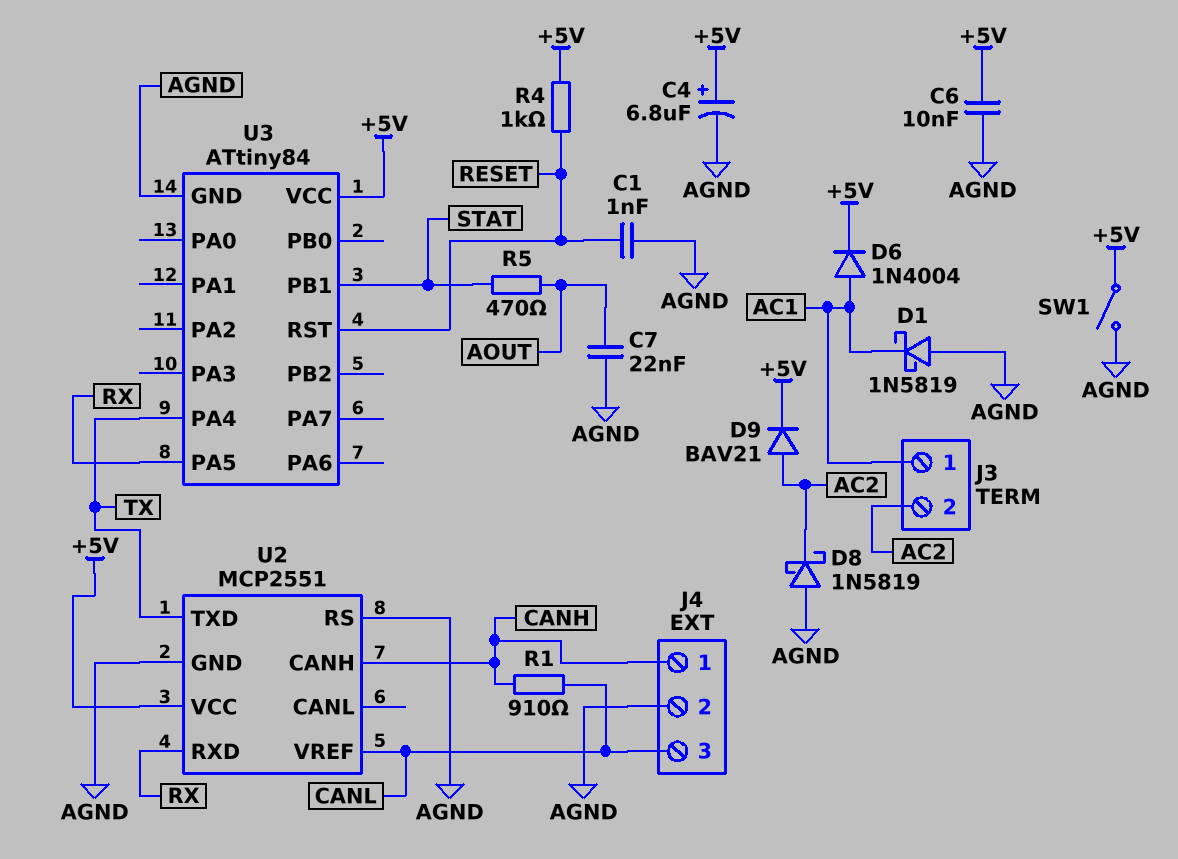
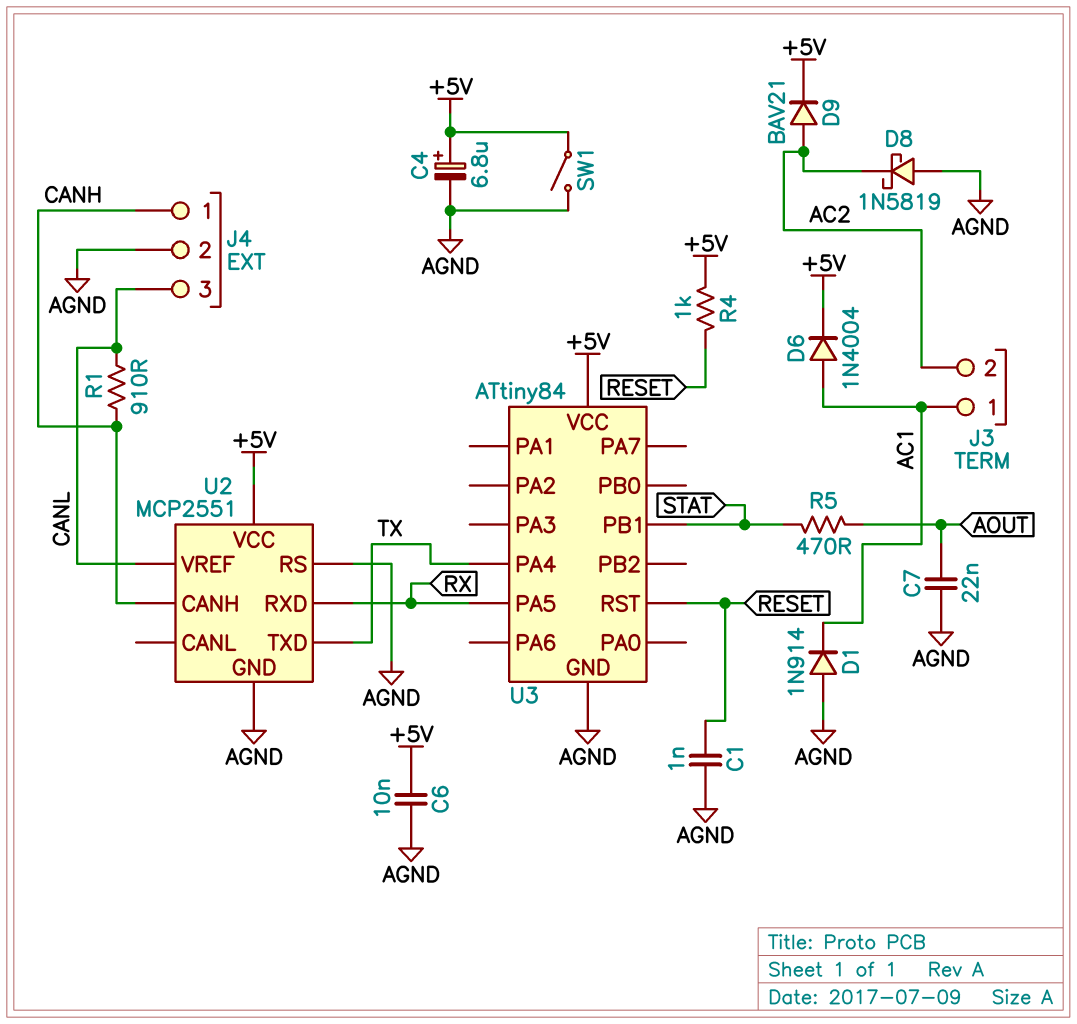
D1: schottky 1N5819 (A AGND, K AC1) -> diode 1N914 (A AGND, K AC1)

